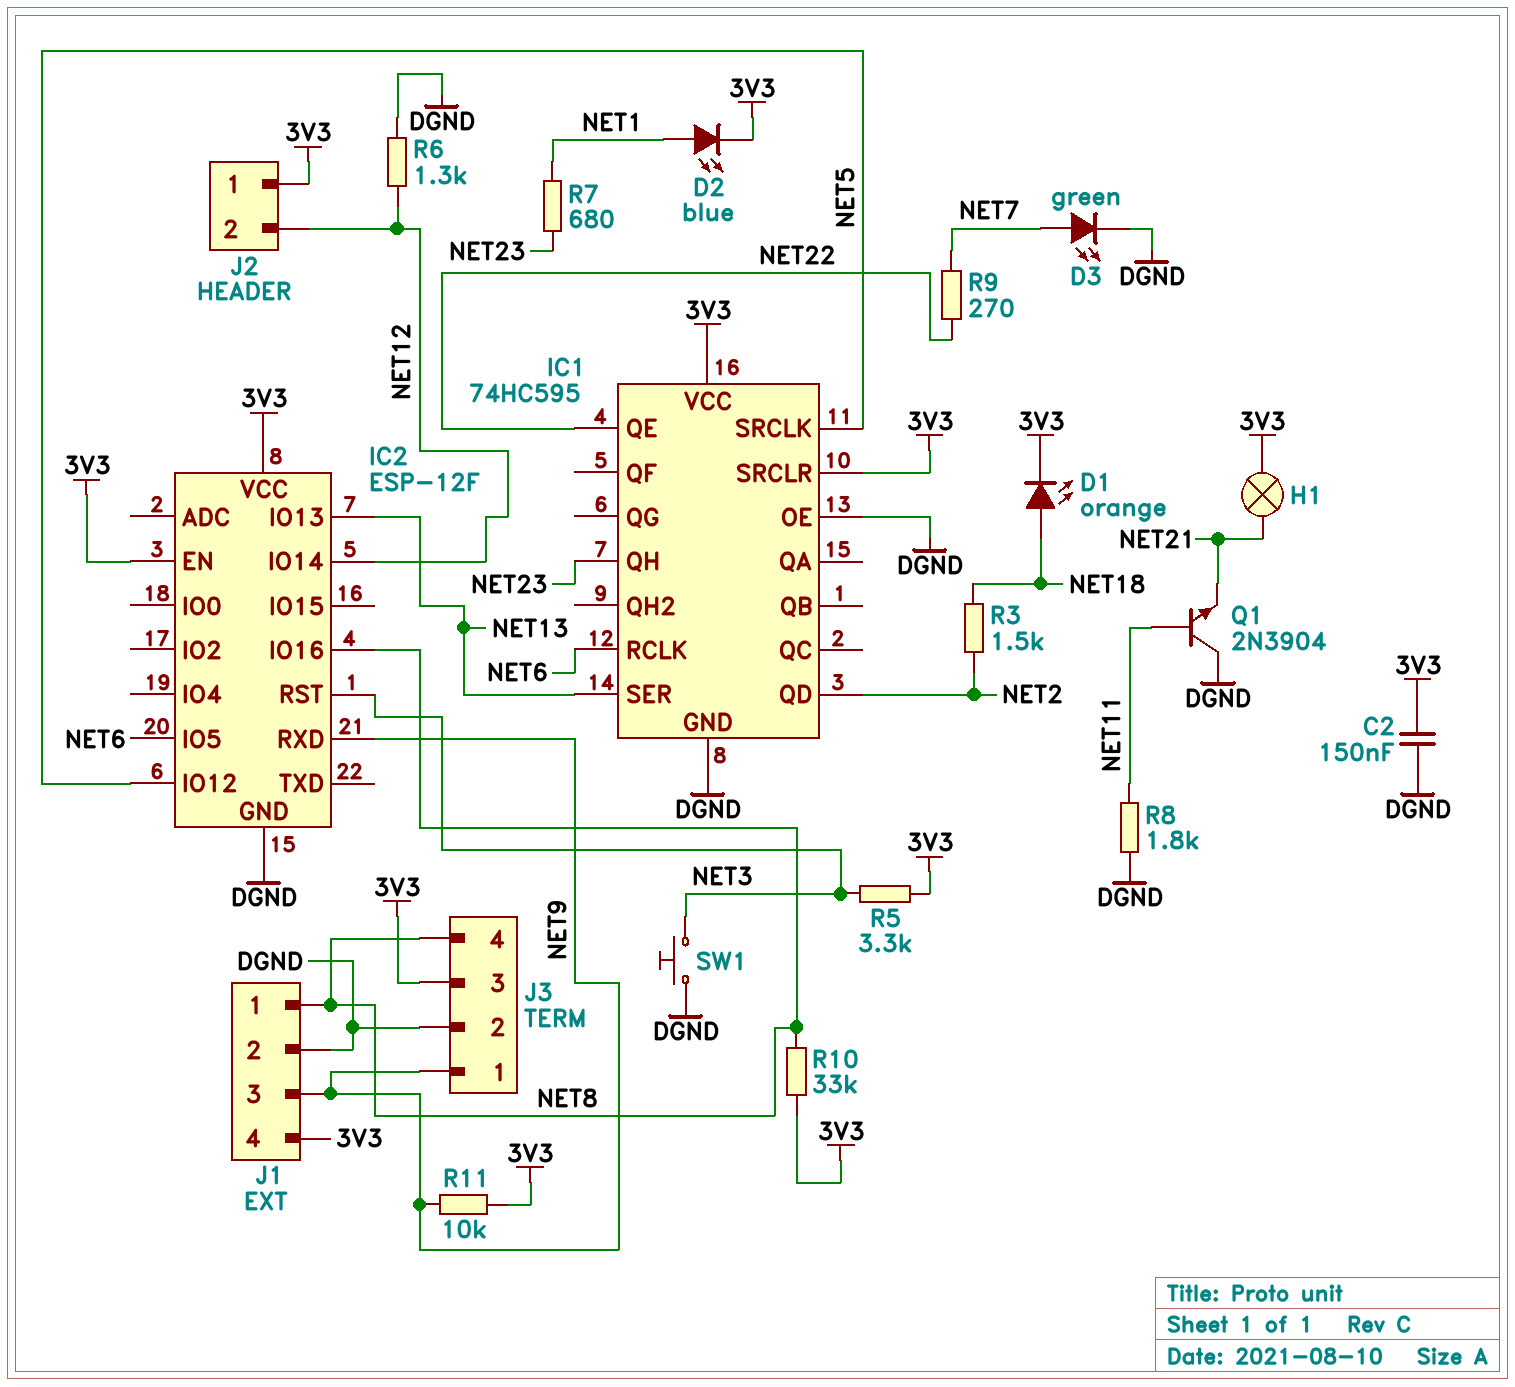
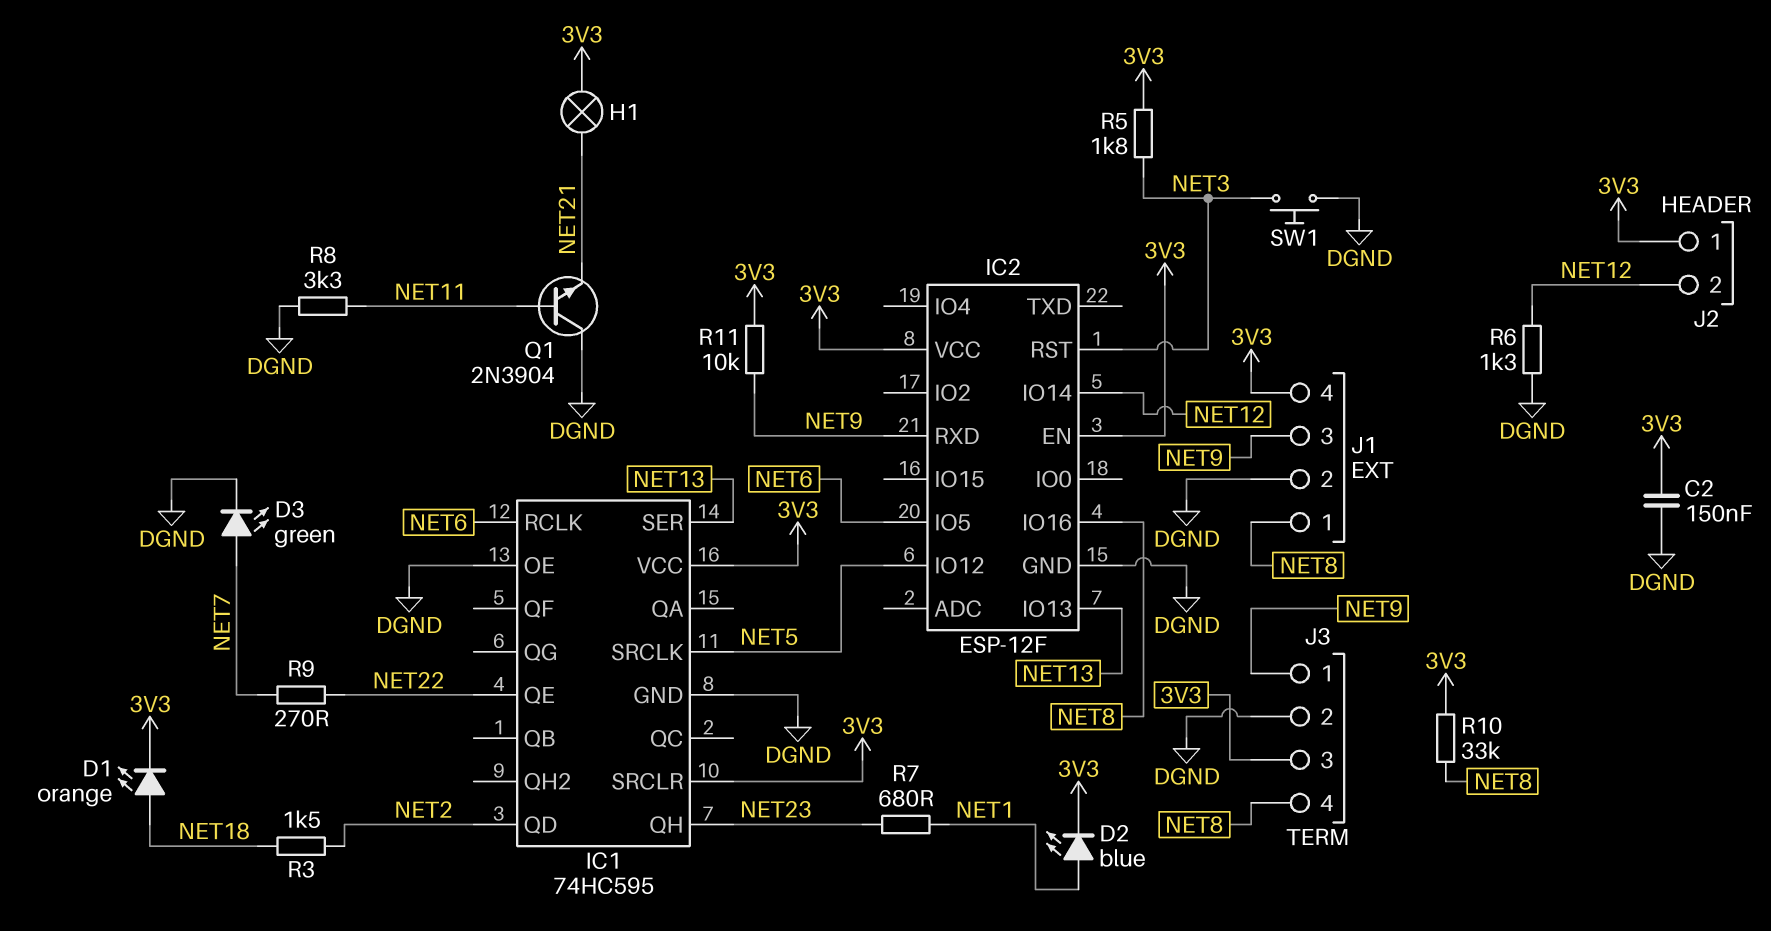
R5: 3.3k (3V3, NET3) -> 1.8k (3V3, NET3)
R8: 1.8k (DGND, NET11) -> 3.3k (DGND, NET11)

